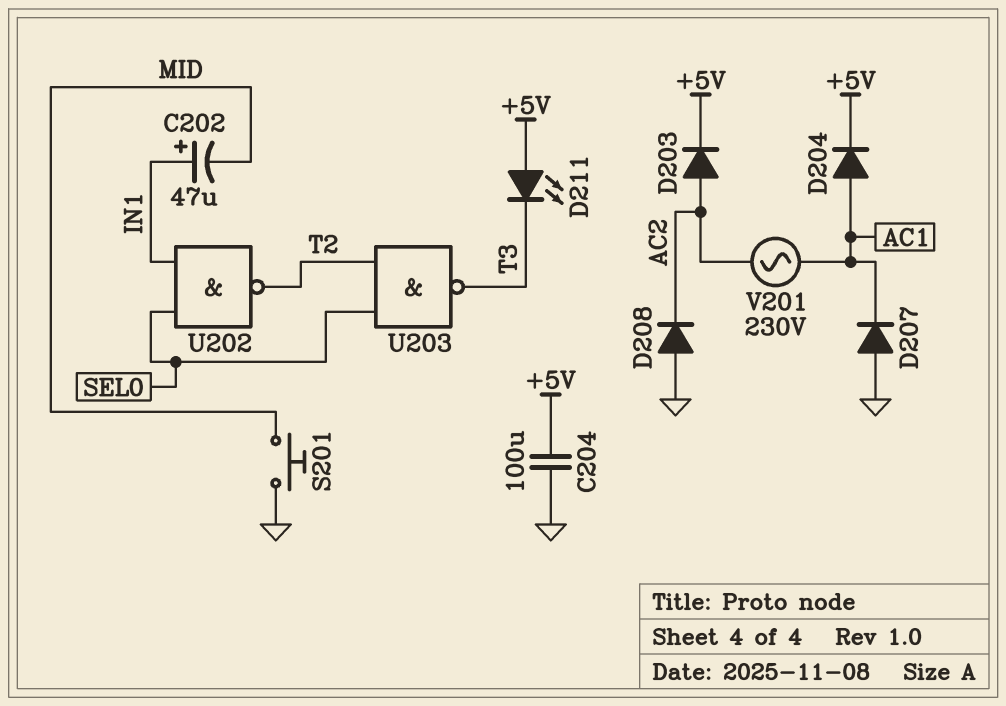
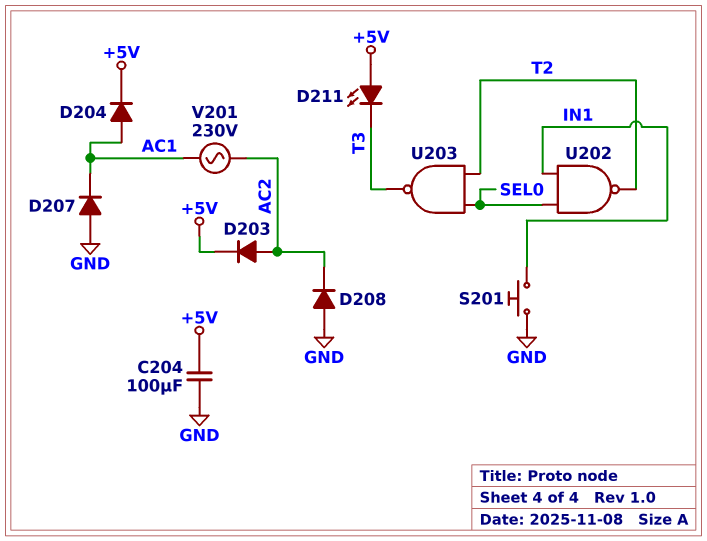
C202: 47uF (plus IN1, minus MID) -> none
S201: button (GND, MID) -> button (GND, IN1)

